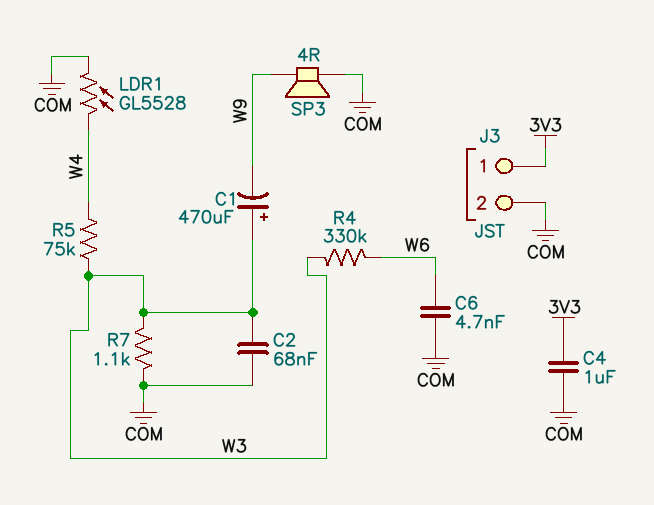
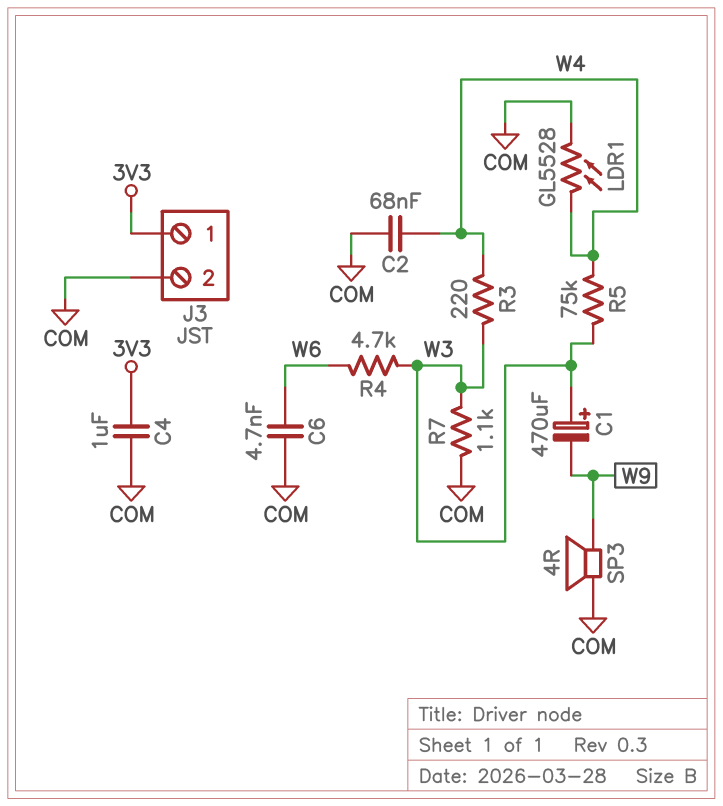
C2: 68nF (COM, W3) -> 68nF (COM, W4)
R3: none -> 220 (W3, W4)
R4: 330k (W3, W6) -> 4.7k (W3, W6)

